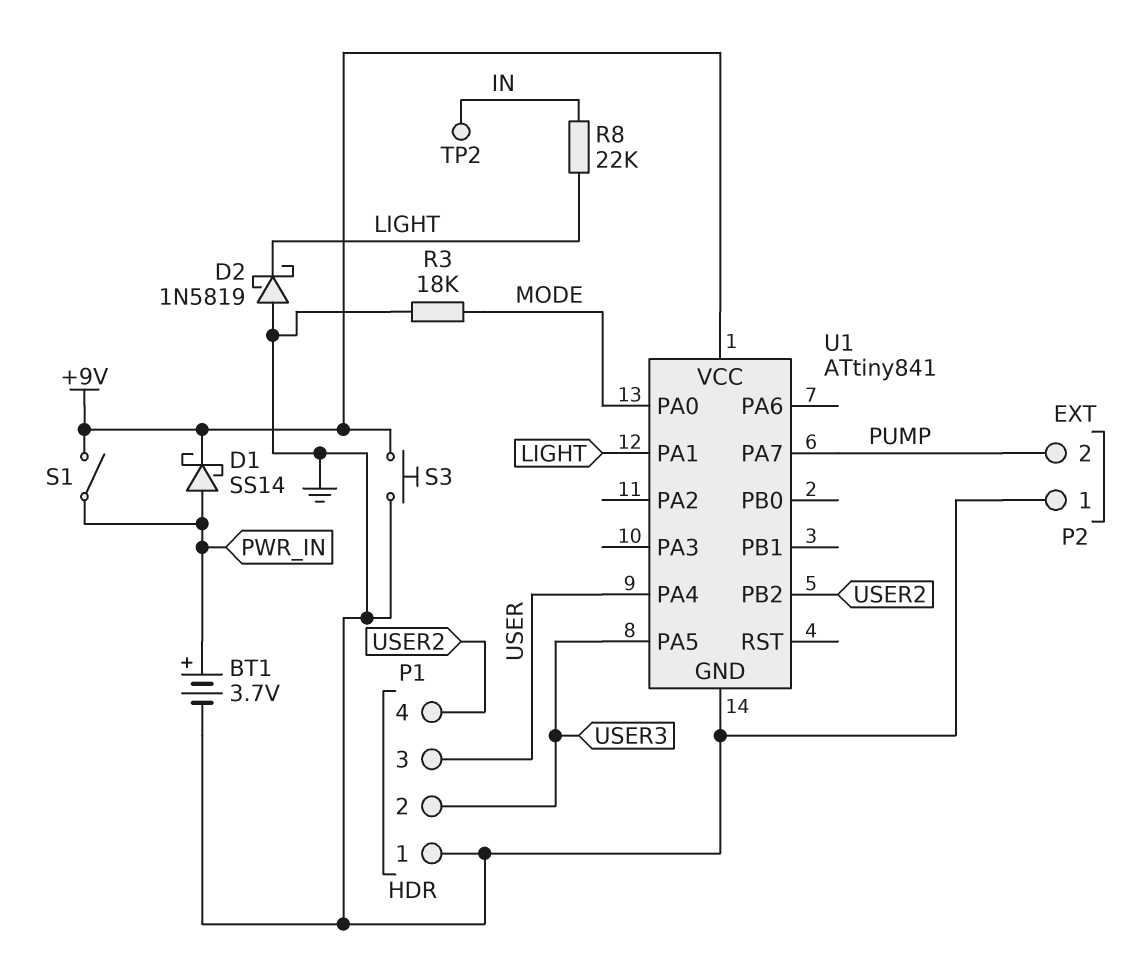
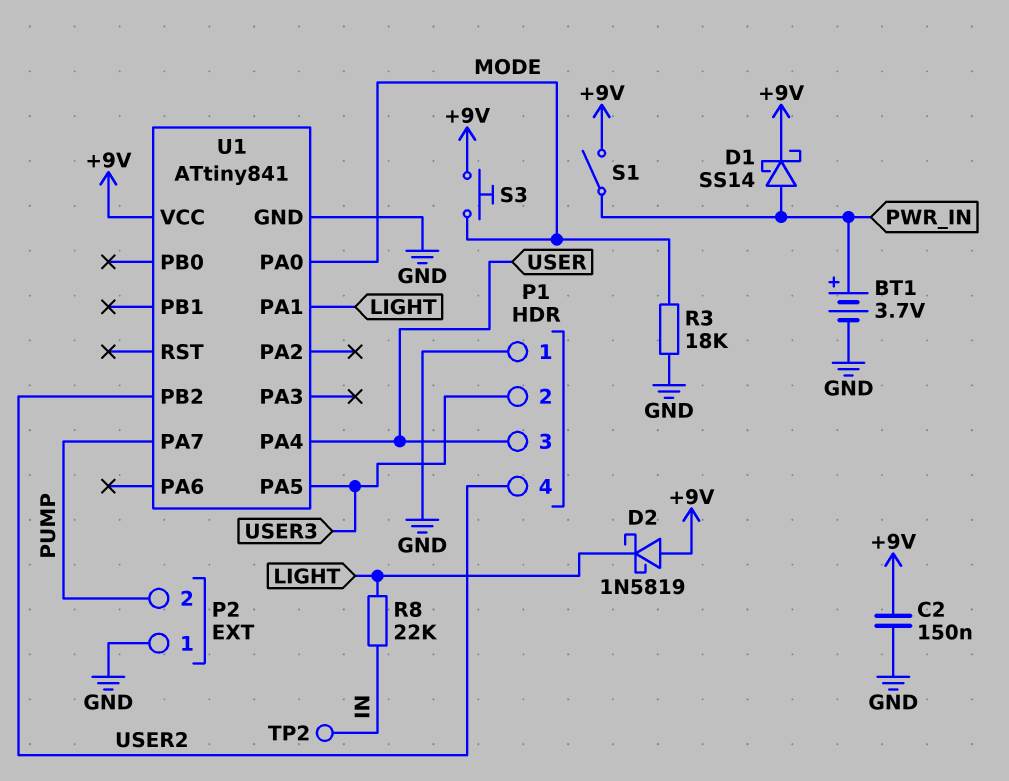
C2: none -> 150nF (+9V, GND)
D2: schottky 1N5819 (A GND, K LIGHT) -> schottky 1N5819 (A +9V, K LIGHT)
S3: button (+9V, GND) -> button (+9V, MODE)

